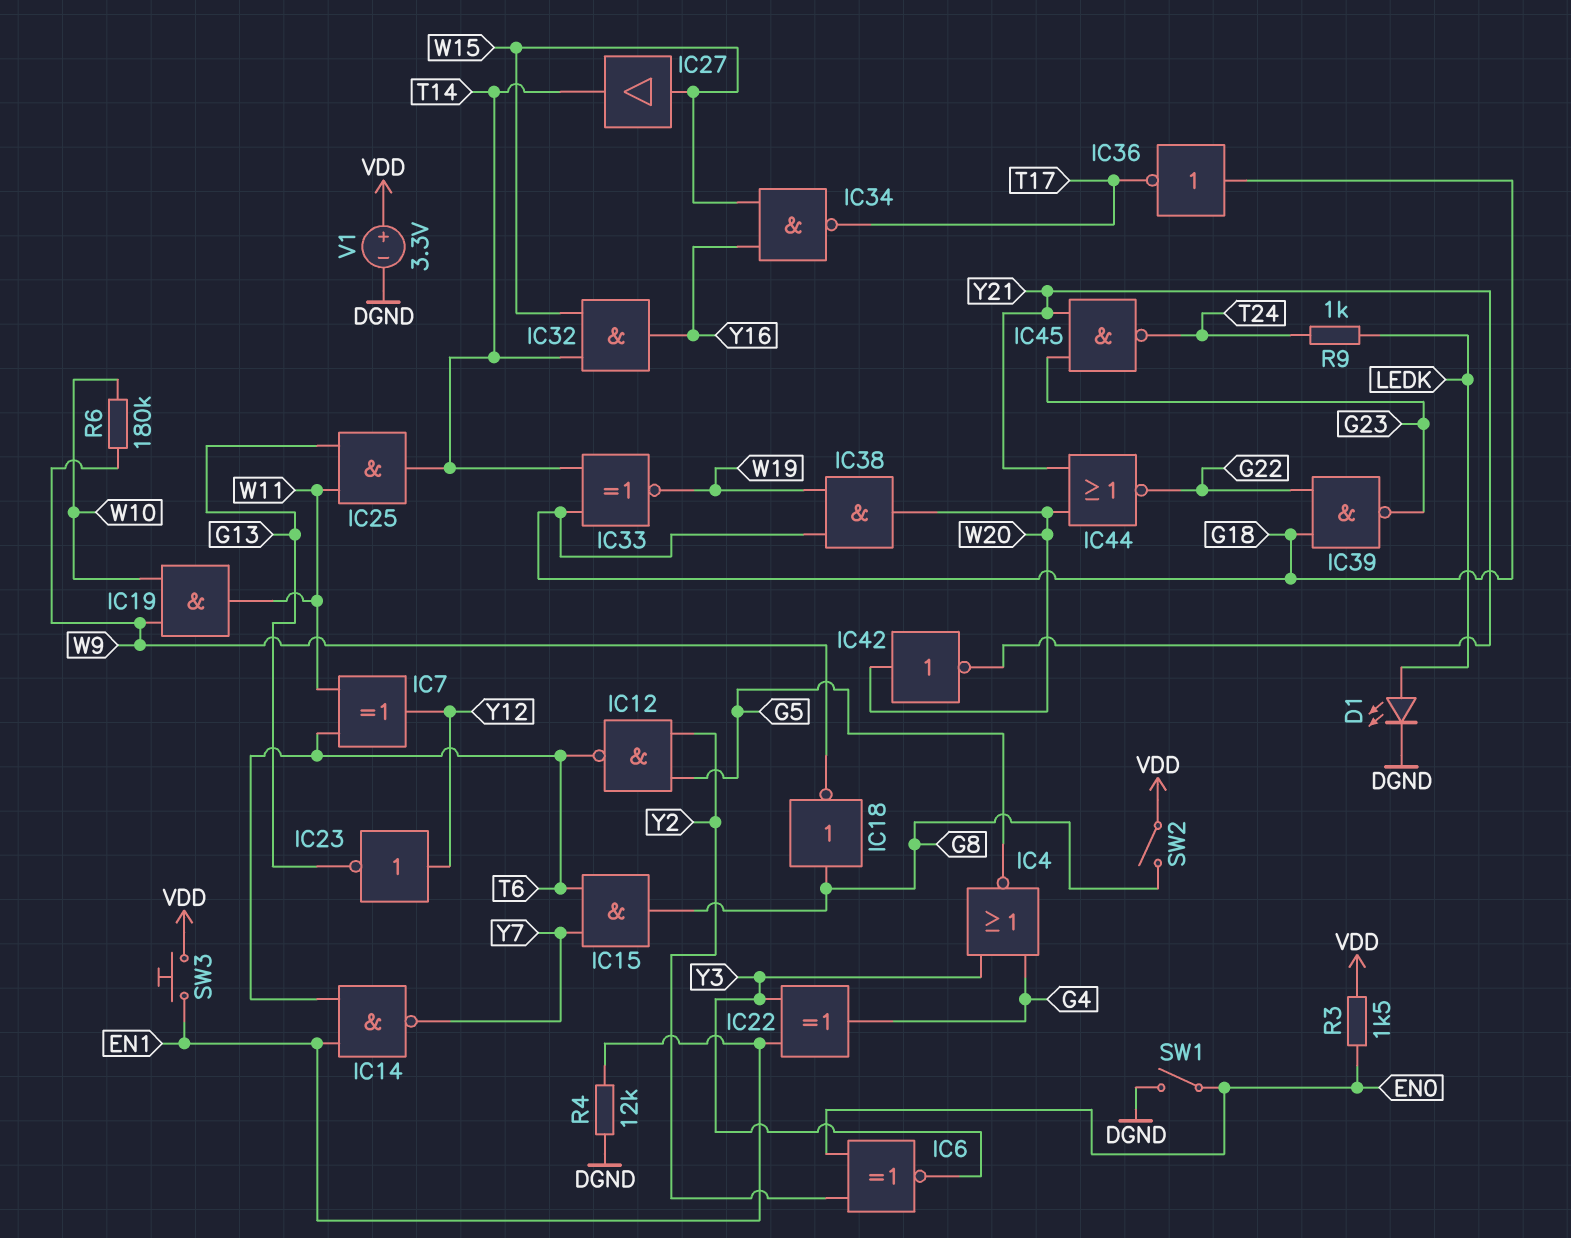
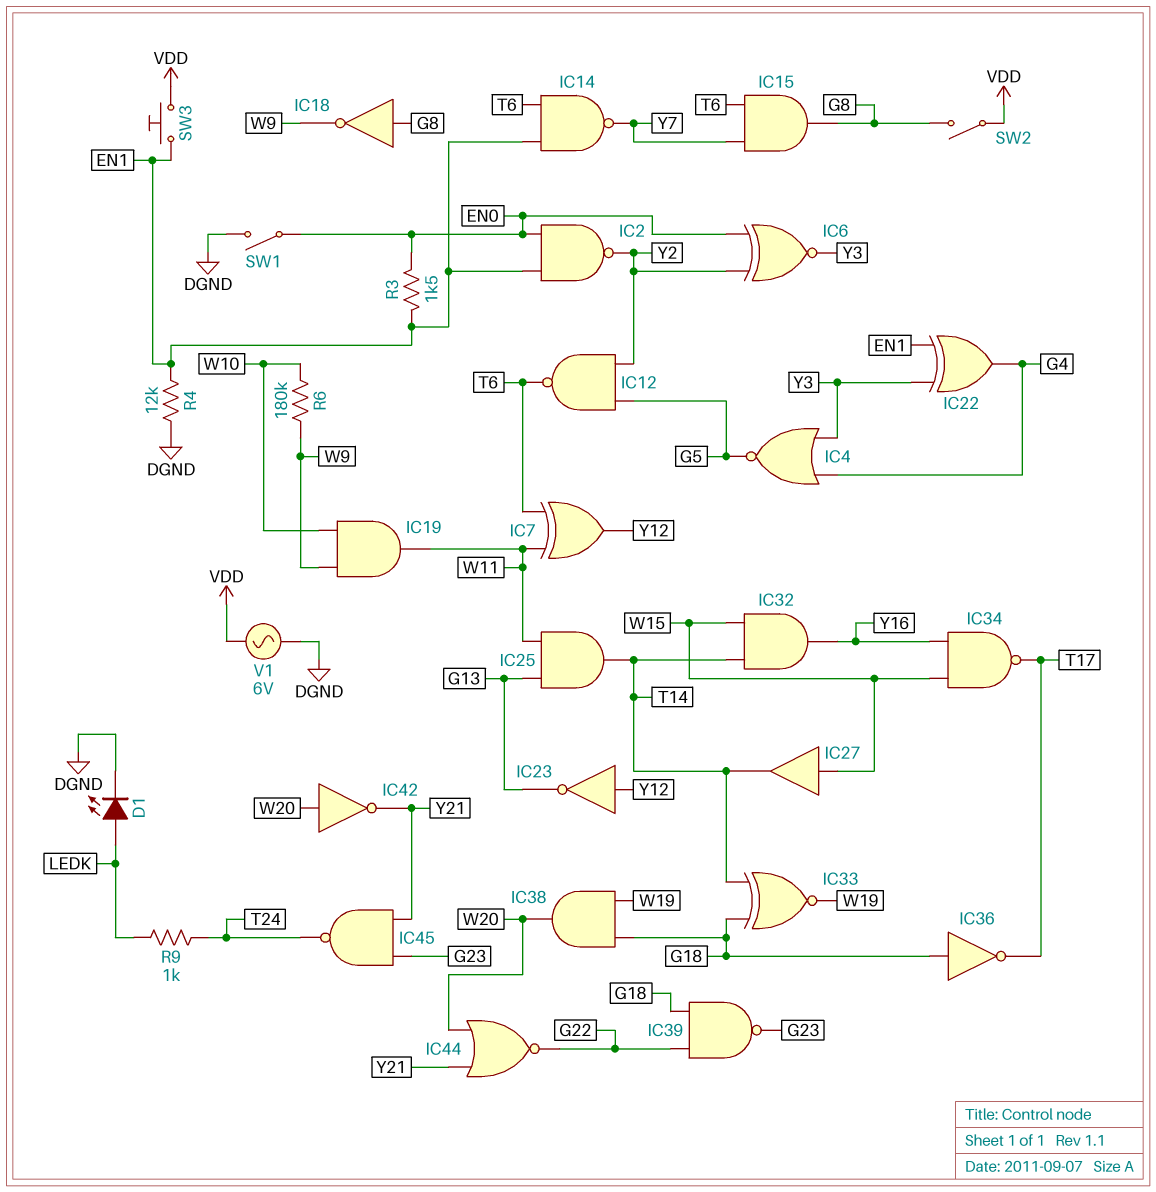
IC2: none -> NAND (in EN0, in EN1, out Y2)
R3: 1.5k (EN0, VDD) -> 1.5k (EN0, EN1)
V1: 3.3V (plus VDD, minus DGND) -> AC 6V (DGND, VDD)

